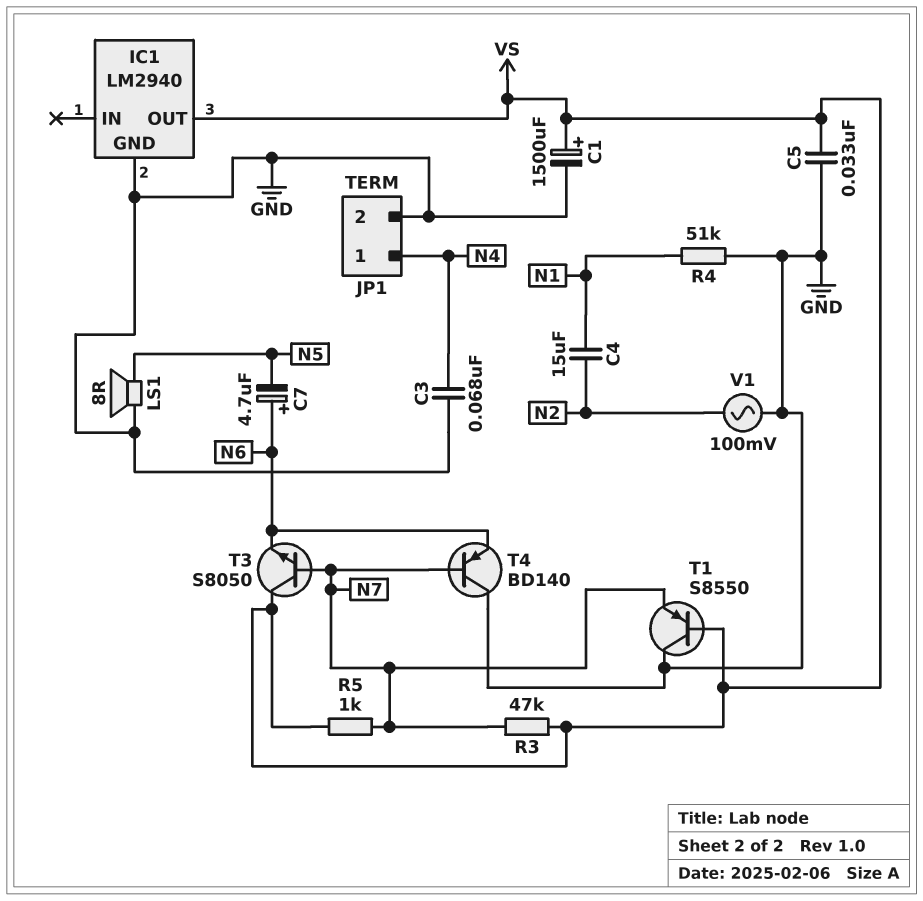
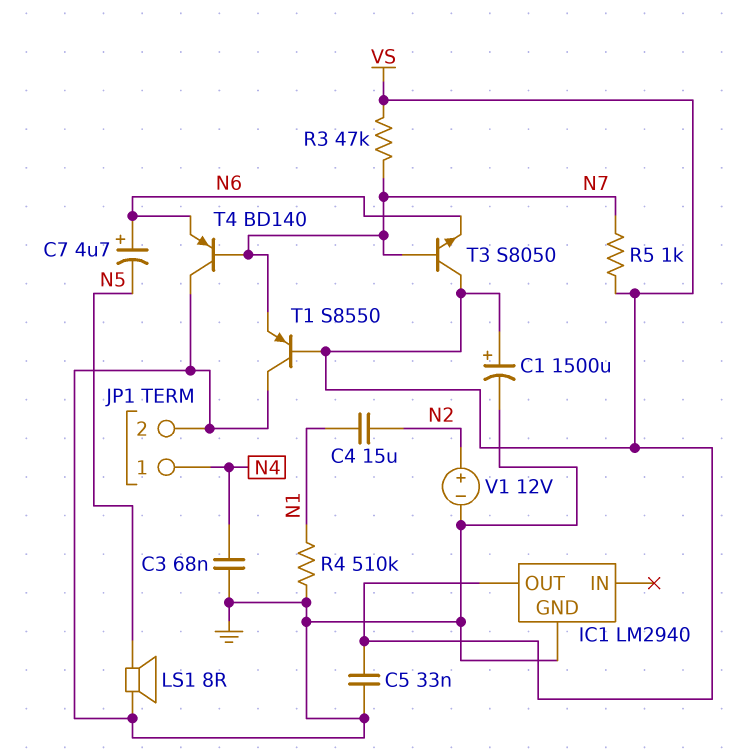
R4: 51k (GND, N1) -> 510k (GND, N1)
V1: AC 100mV (GND, N2) -> 12V (plus N2, minus GND)

